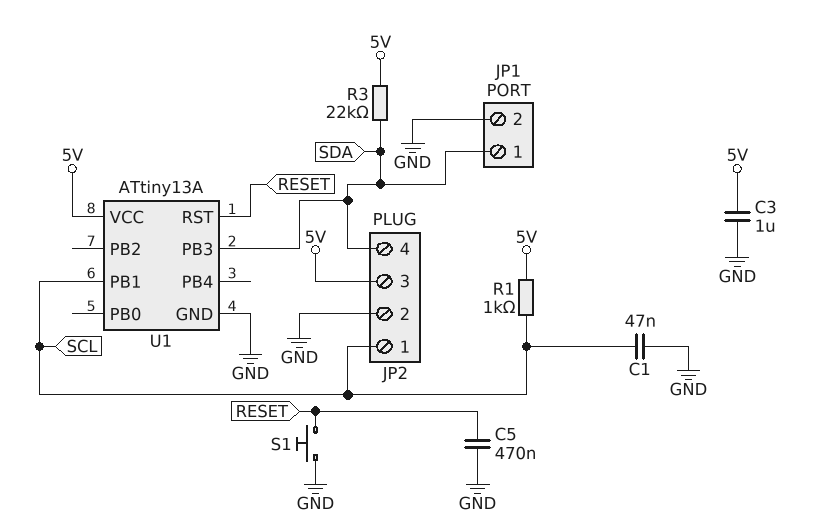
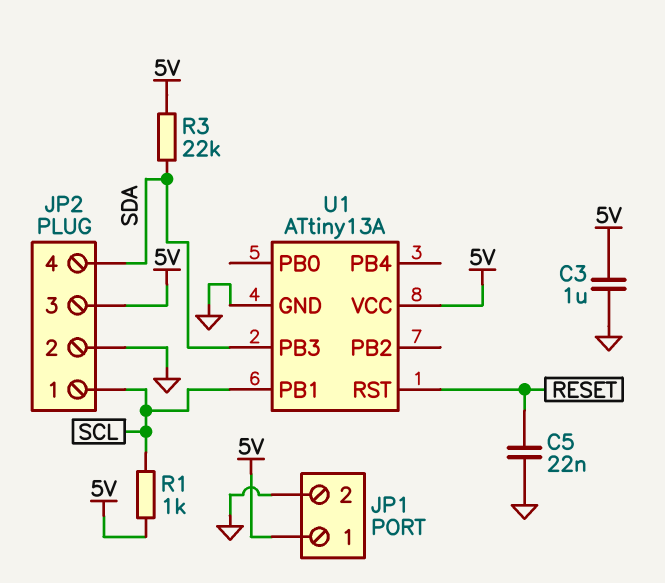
C1: 47nF (GND, SCL) -> none
C5: 470nF (GND, RESET) -> 22nF (GND, RESET)
JP1 pin 1: SDA -> 5V
S1: button (GND, RESET) -> none

